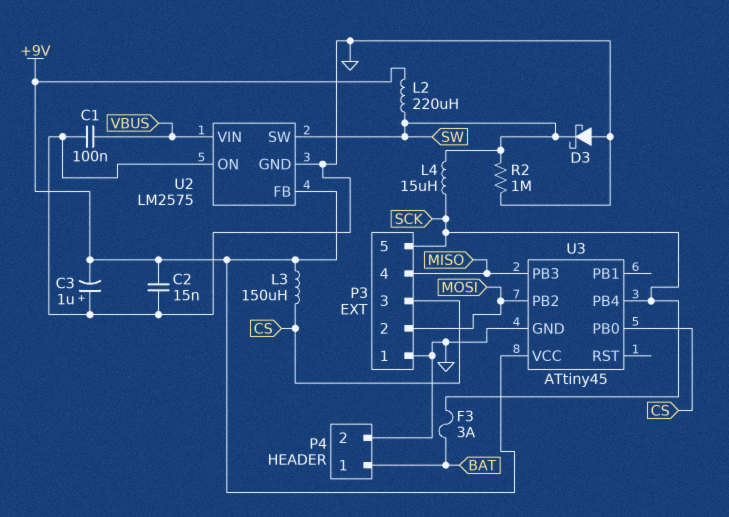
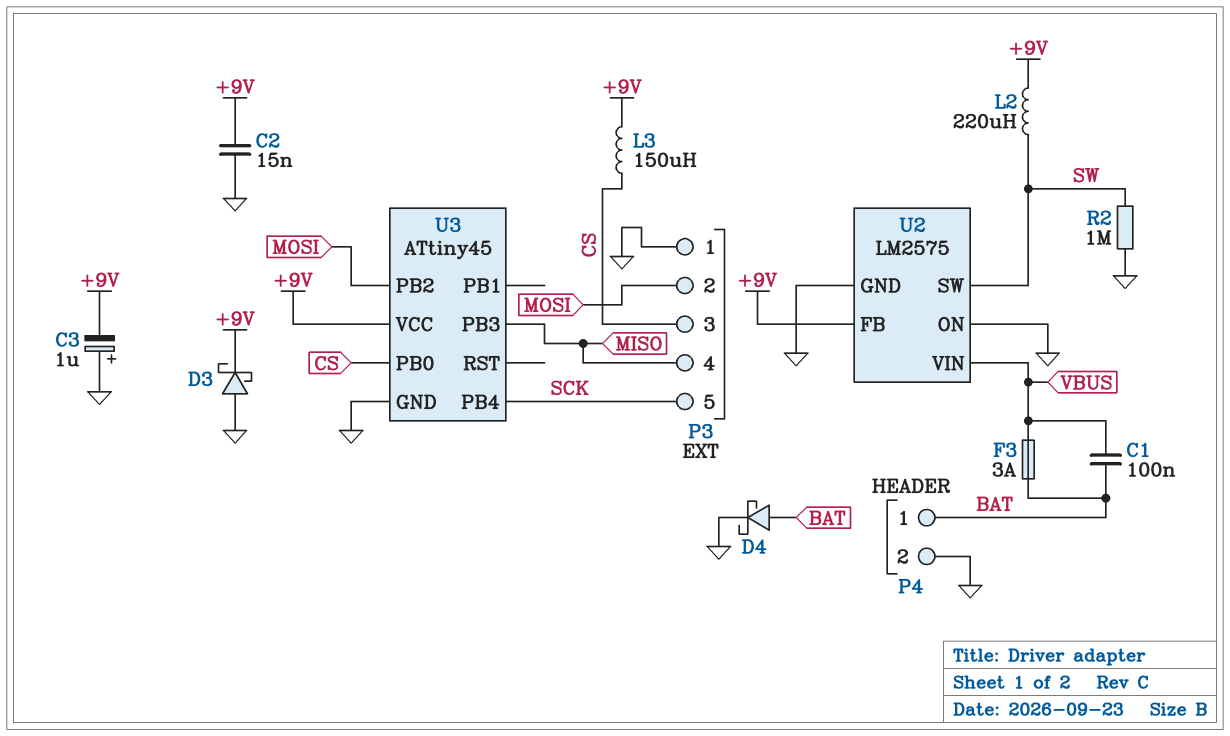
C1: 100nF (GND, VBUS) -> 100nF (BAT, VBUS)
D3: schottky (A GND, K SW) -> schottky (A GND, K +9V)
D4: none -> schottky (A BAT, K GND)
F3: 3A (BAT, SCK) -> 3A (BAT, VBUS)
L4: 15uH (SCK, SW) -> none

